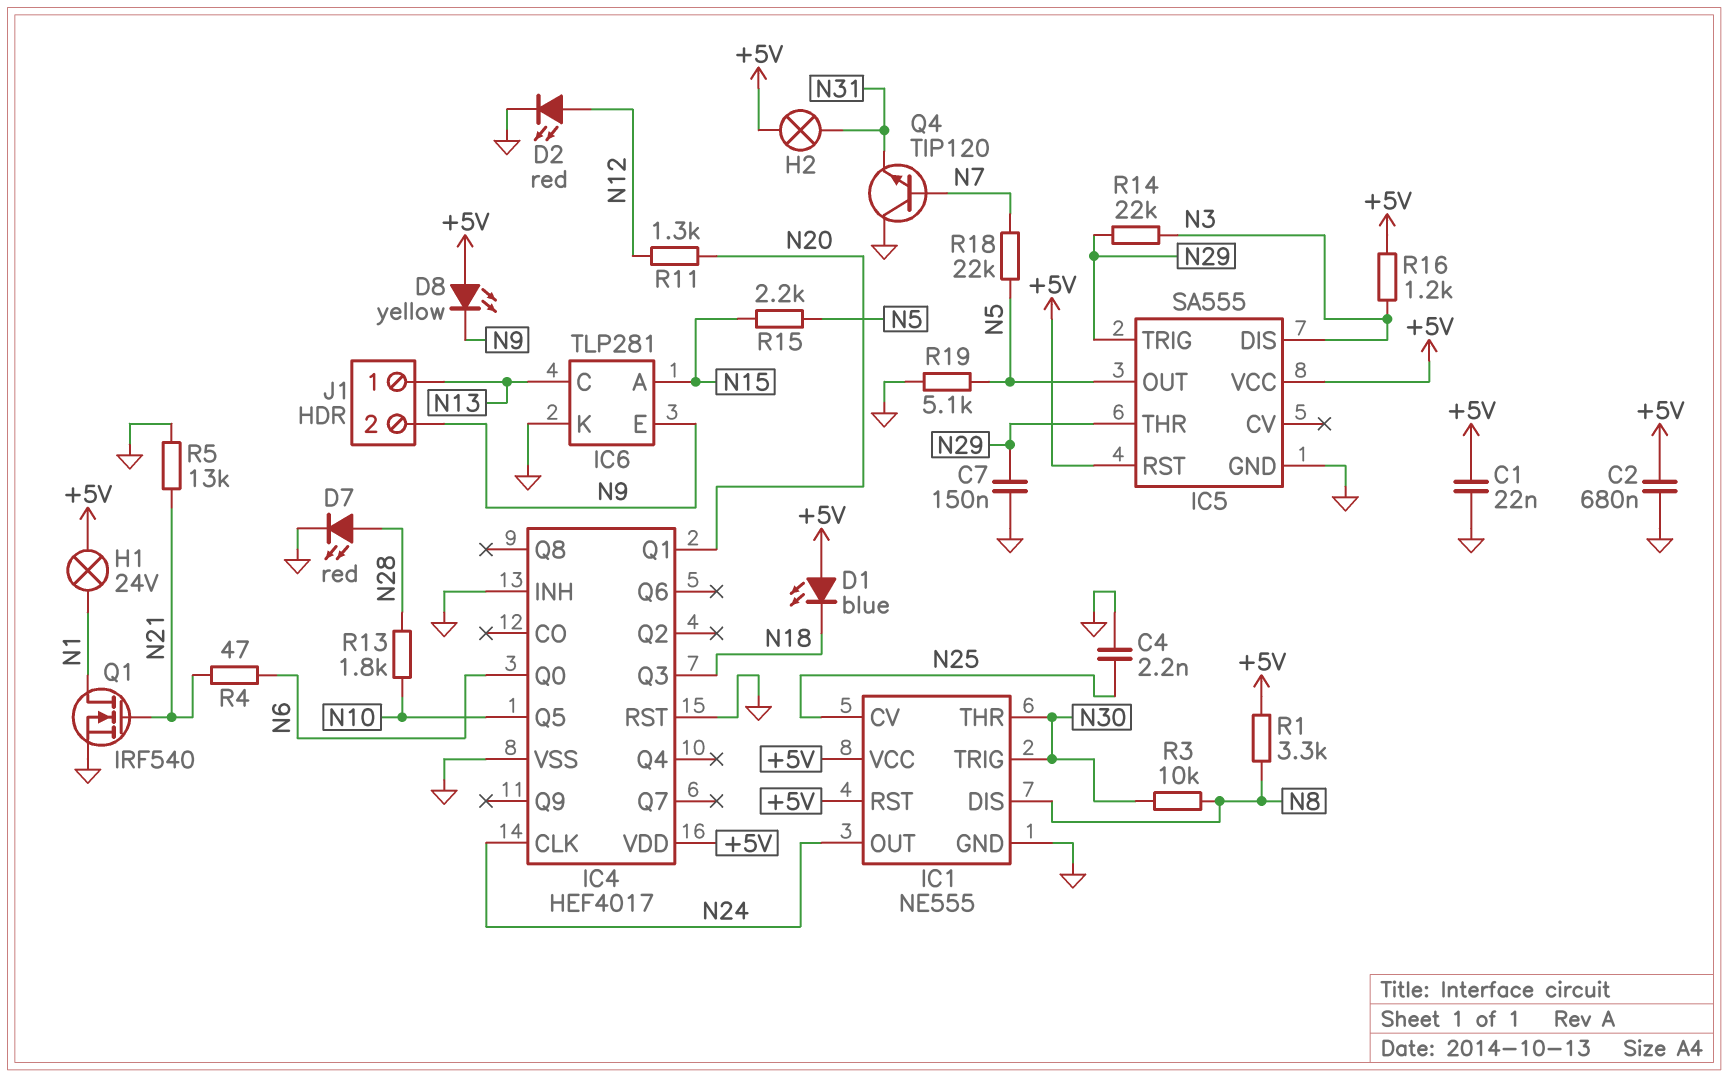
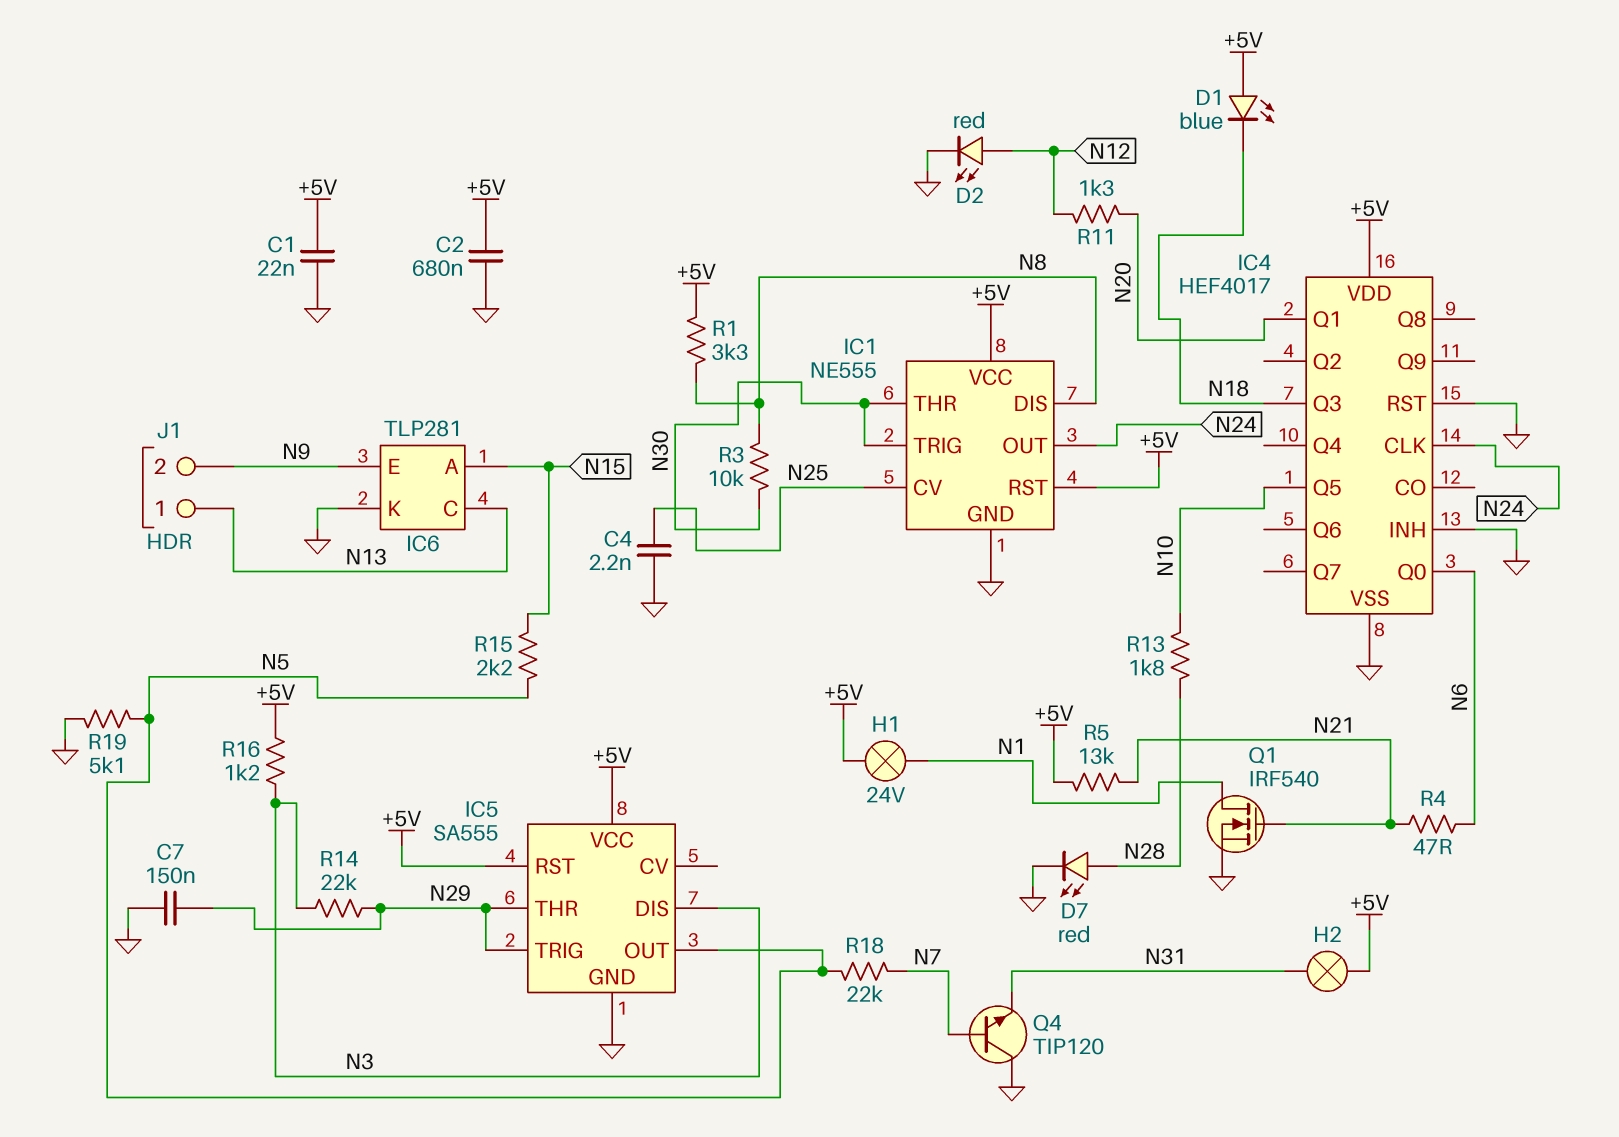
D8: LED yellow (A +5V, K N9) -> none
R5: 13k (GND, N21) -> 13k (+5V, N21)

